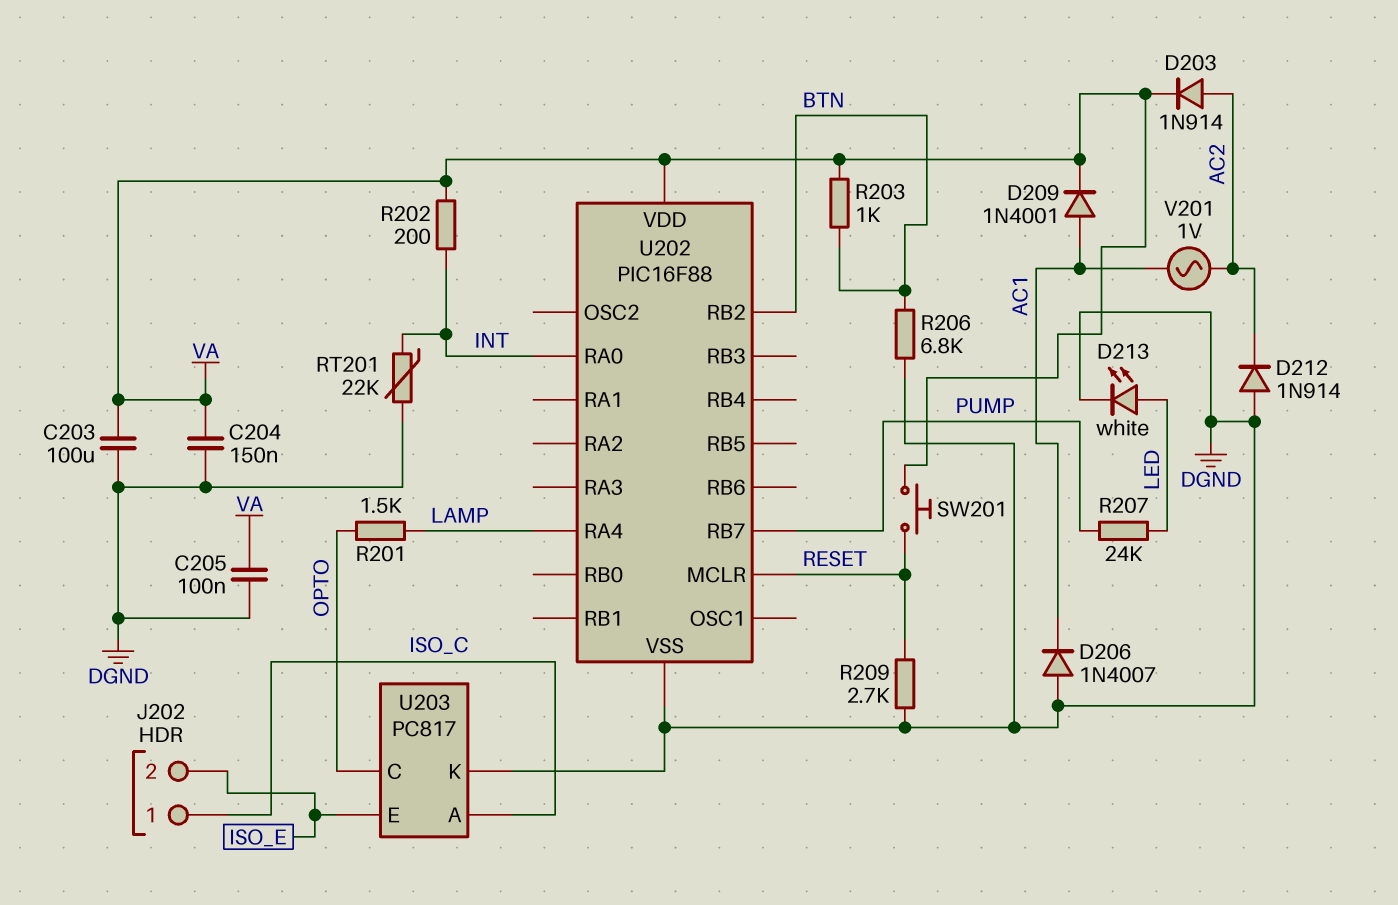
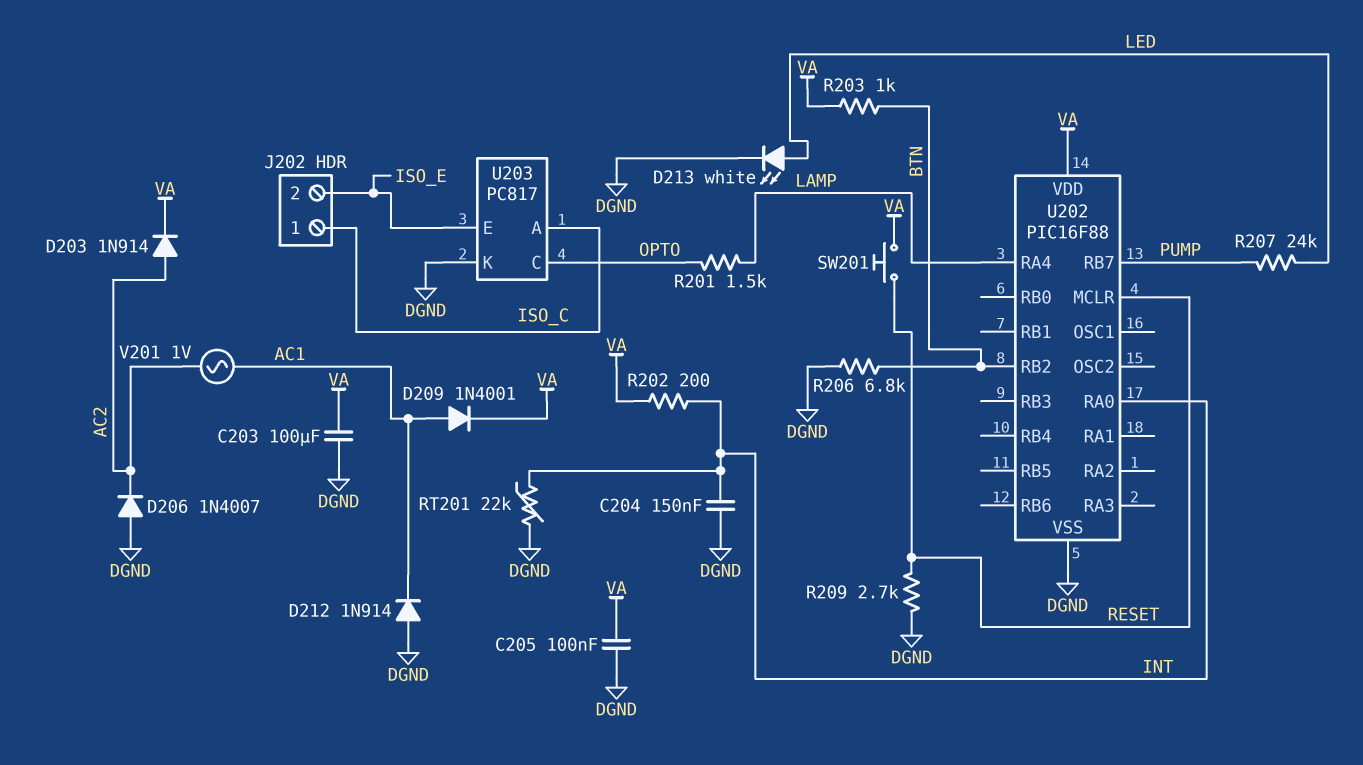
C204: 150nF (DGND, VA) -> 150nF (DGND, INT)
D206: diode 1N4007 (A DGND, K AC1) -> diode 1N4007 (A DGND, K AC2)
D212: diode 1N914 (A DGND, K AC2) -> diode 1N914 (A DGND, K AC1)

